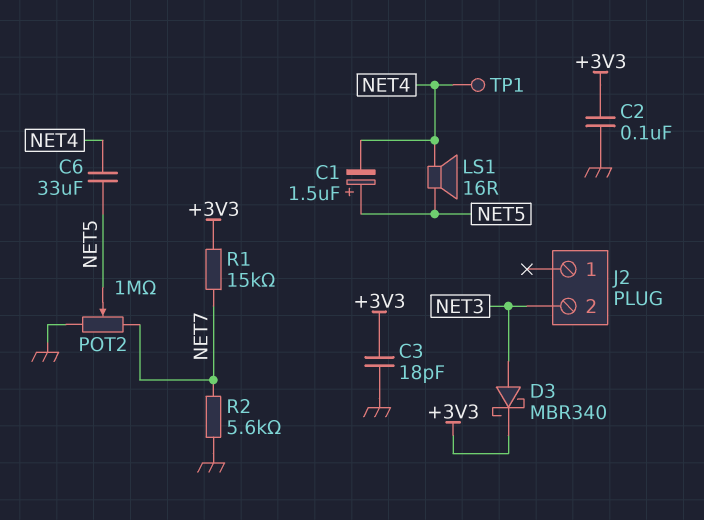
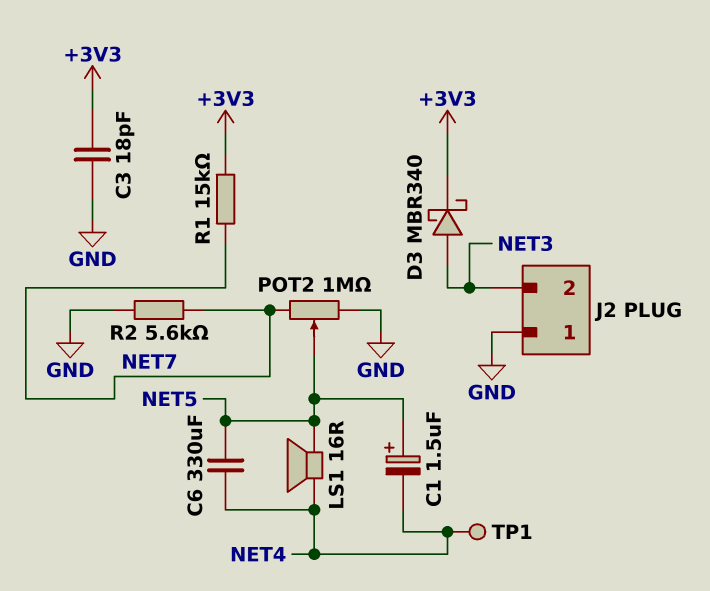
C2: 100nF (+3V3, GND) -> none
C6: 33uF (NET4, NET5) -> 330uF (NET4, NET5)
J2 pin 1: none -> GND

